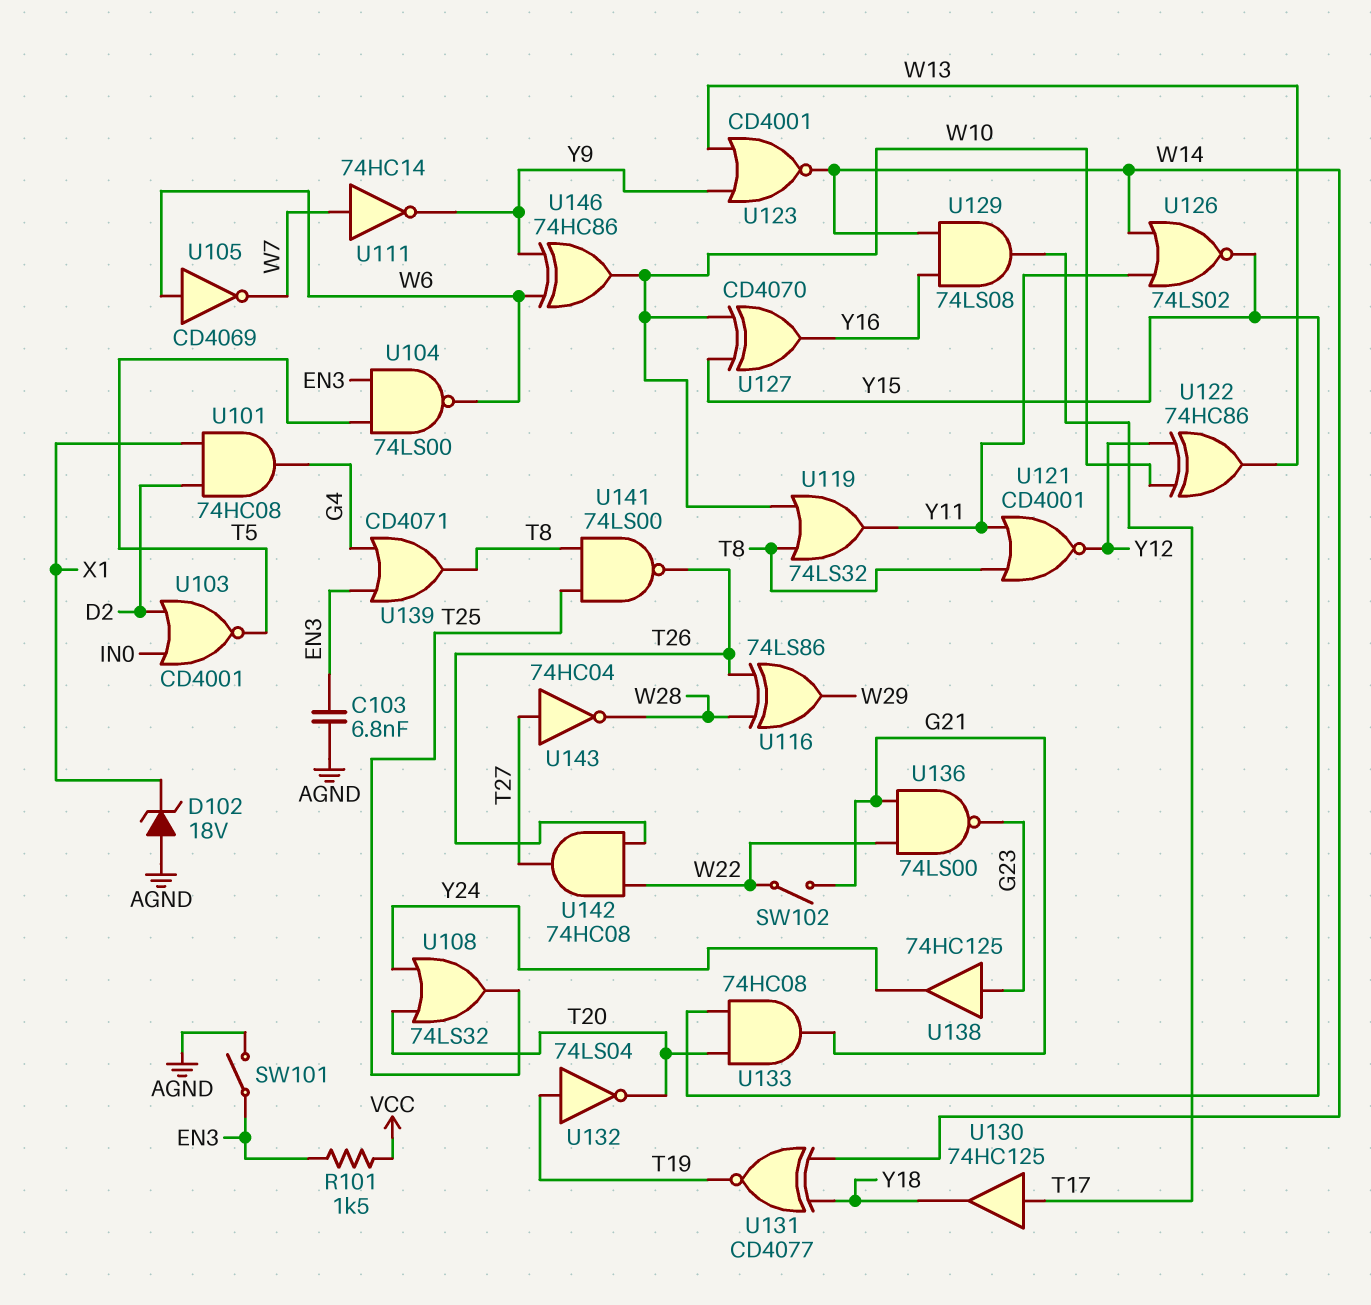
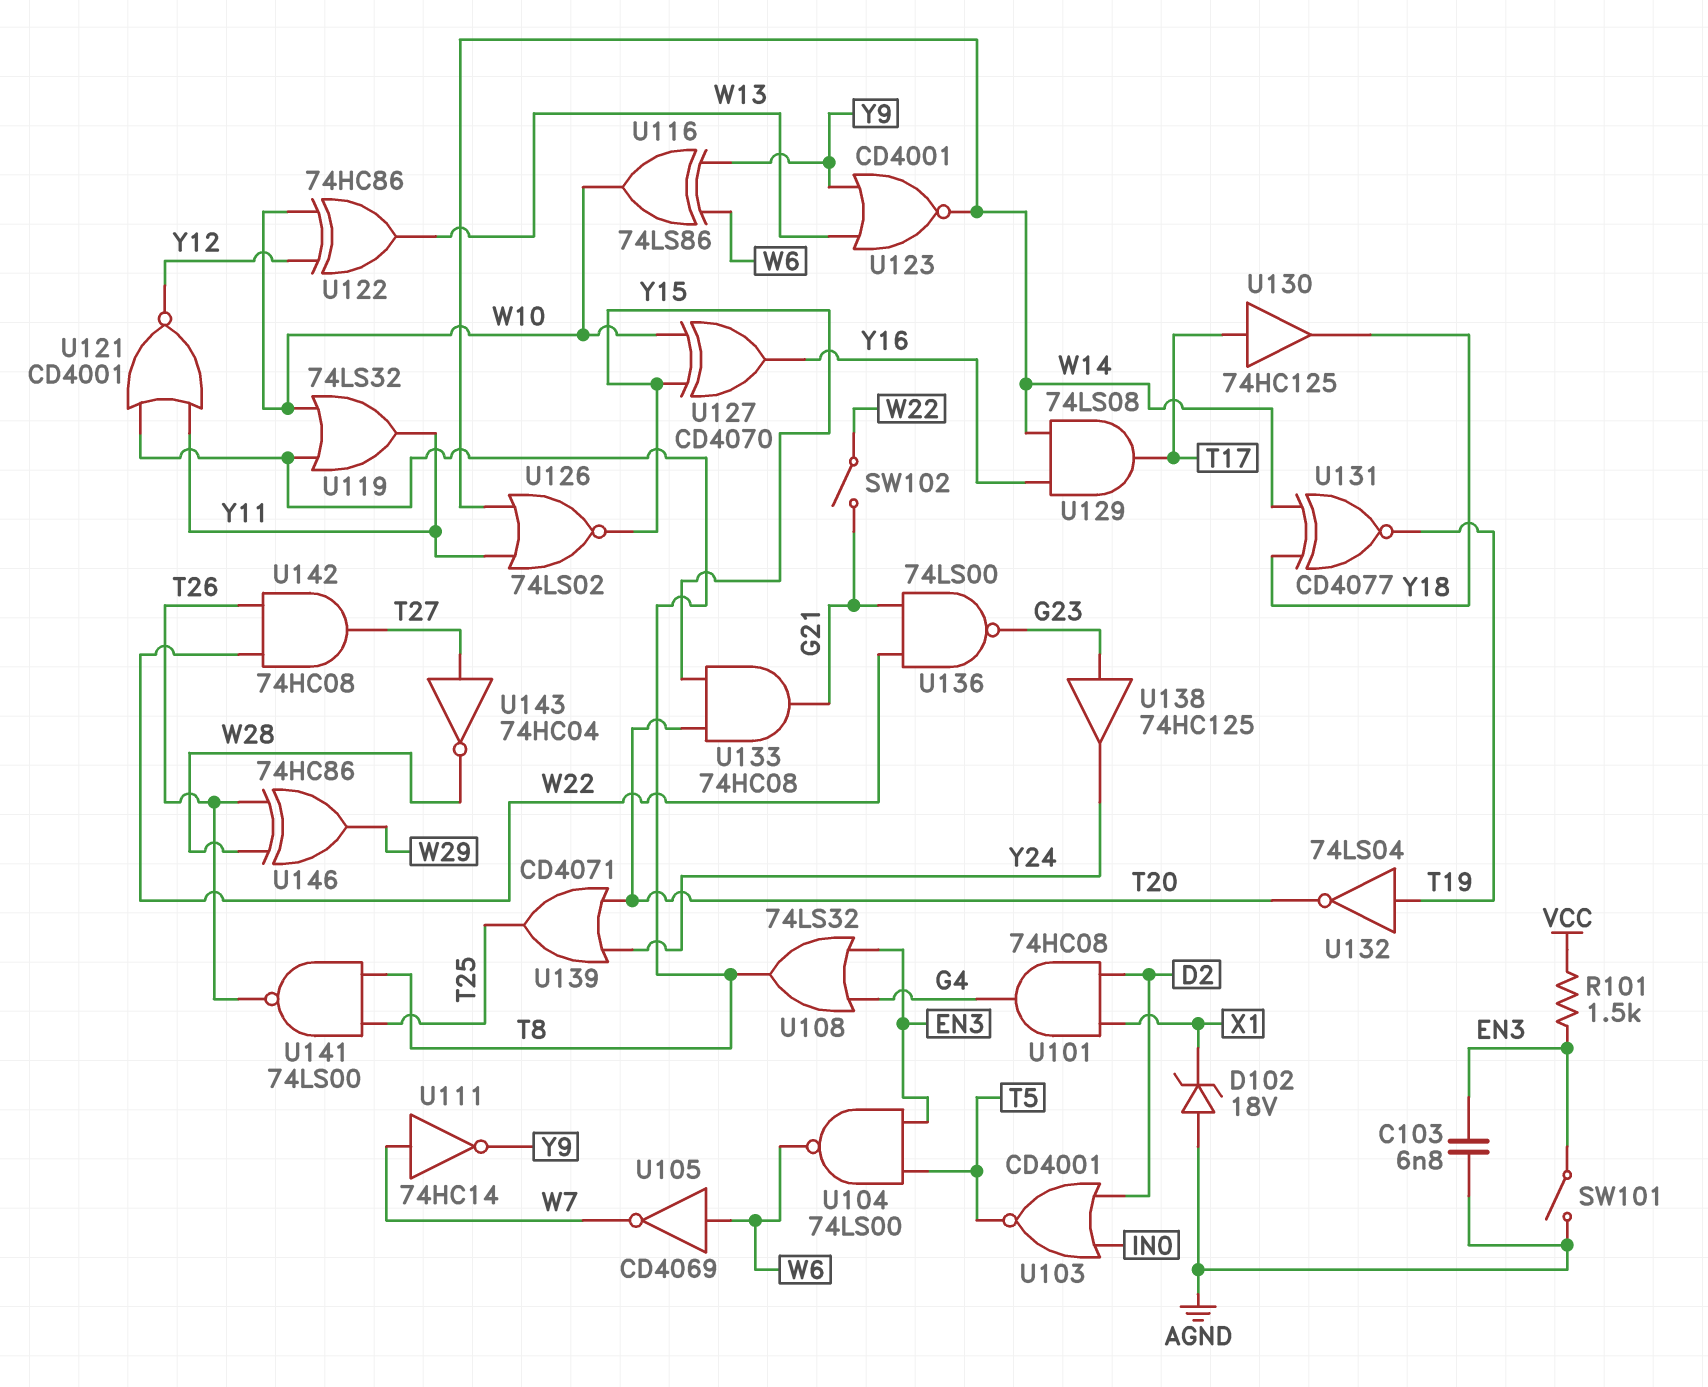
U108: OR 74LS32 (in T20, in Y24, out T25) -> OR 74LS32 (in EN3, in G4, out T8)
U116: XOR 74LS86 (in T26, in W28, out W29) -> XOR 74LS86 (in W6, in Y9, out W10)
U139: OR CD4071 (in EN3, in G4, out T8) -> OR CD4071 (in T20, in Y24, out T25)
U146: XOR 74HC86 (in W6, in Y9, out W10) -> XOR 74HC86 (in T26, in W28, out W29)

